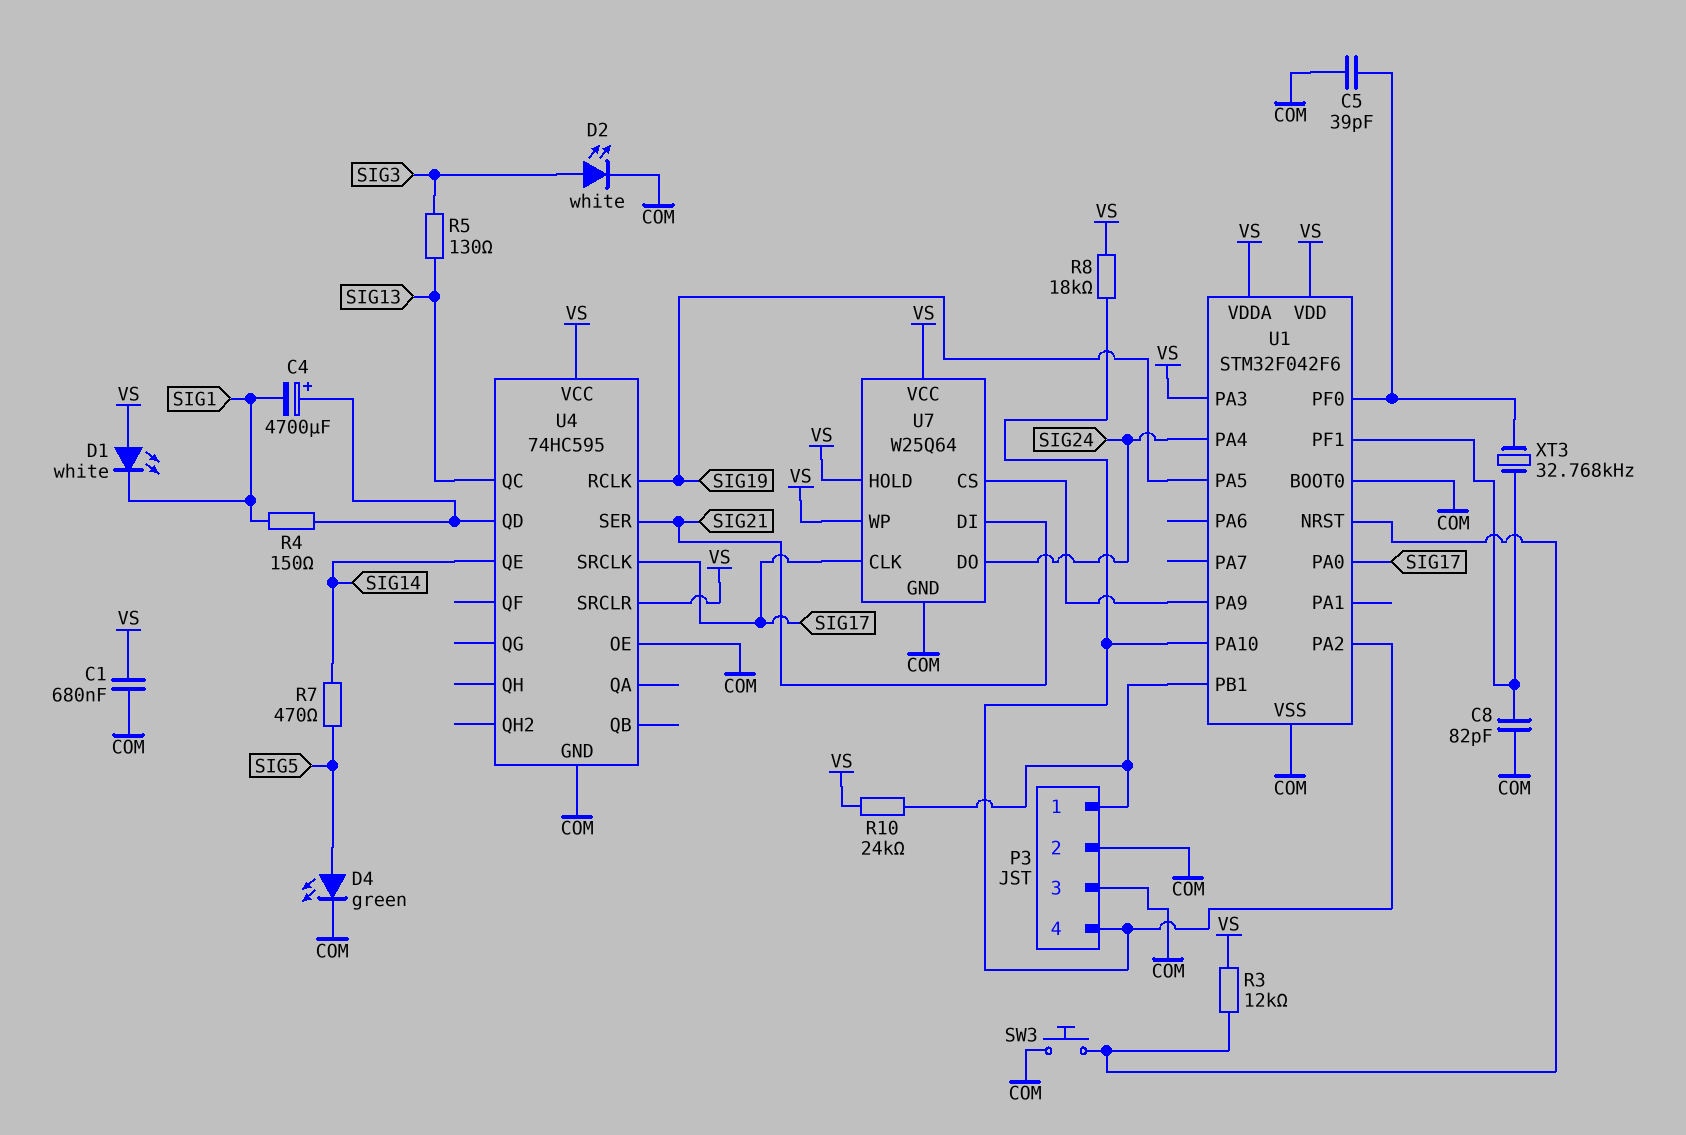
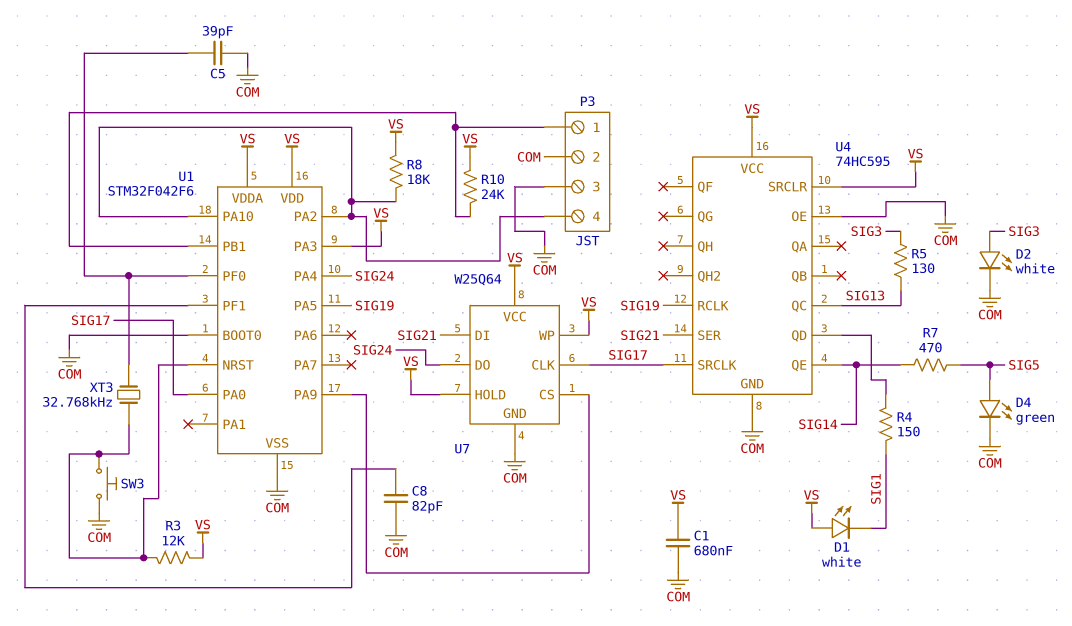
C4: 4700uF (plus U4/QD, minus SIG1) -> none
XT3: 32.768kHz (U1/PF0, U1/PF1) -> 32.768kHz (U1/NRST, U1/PF0)

